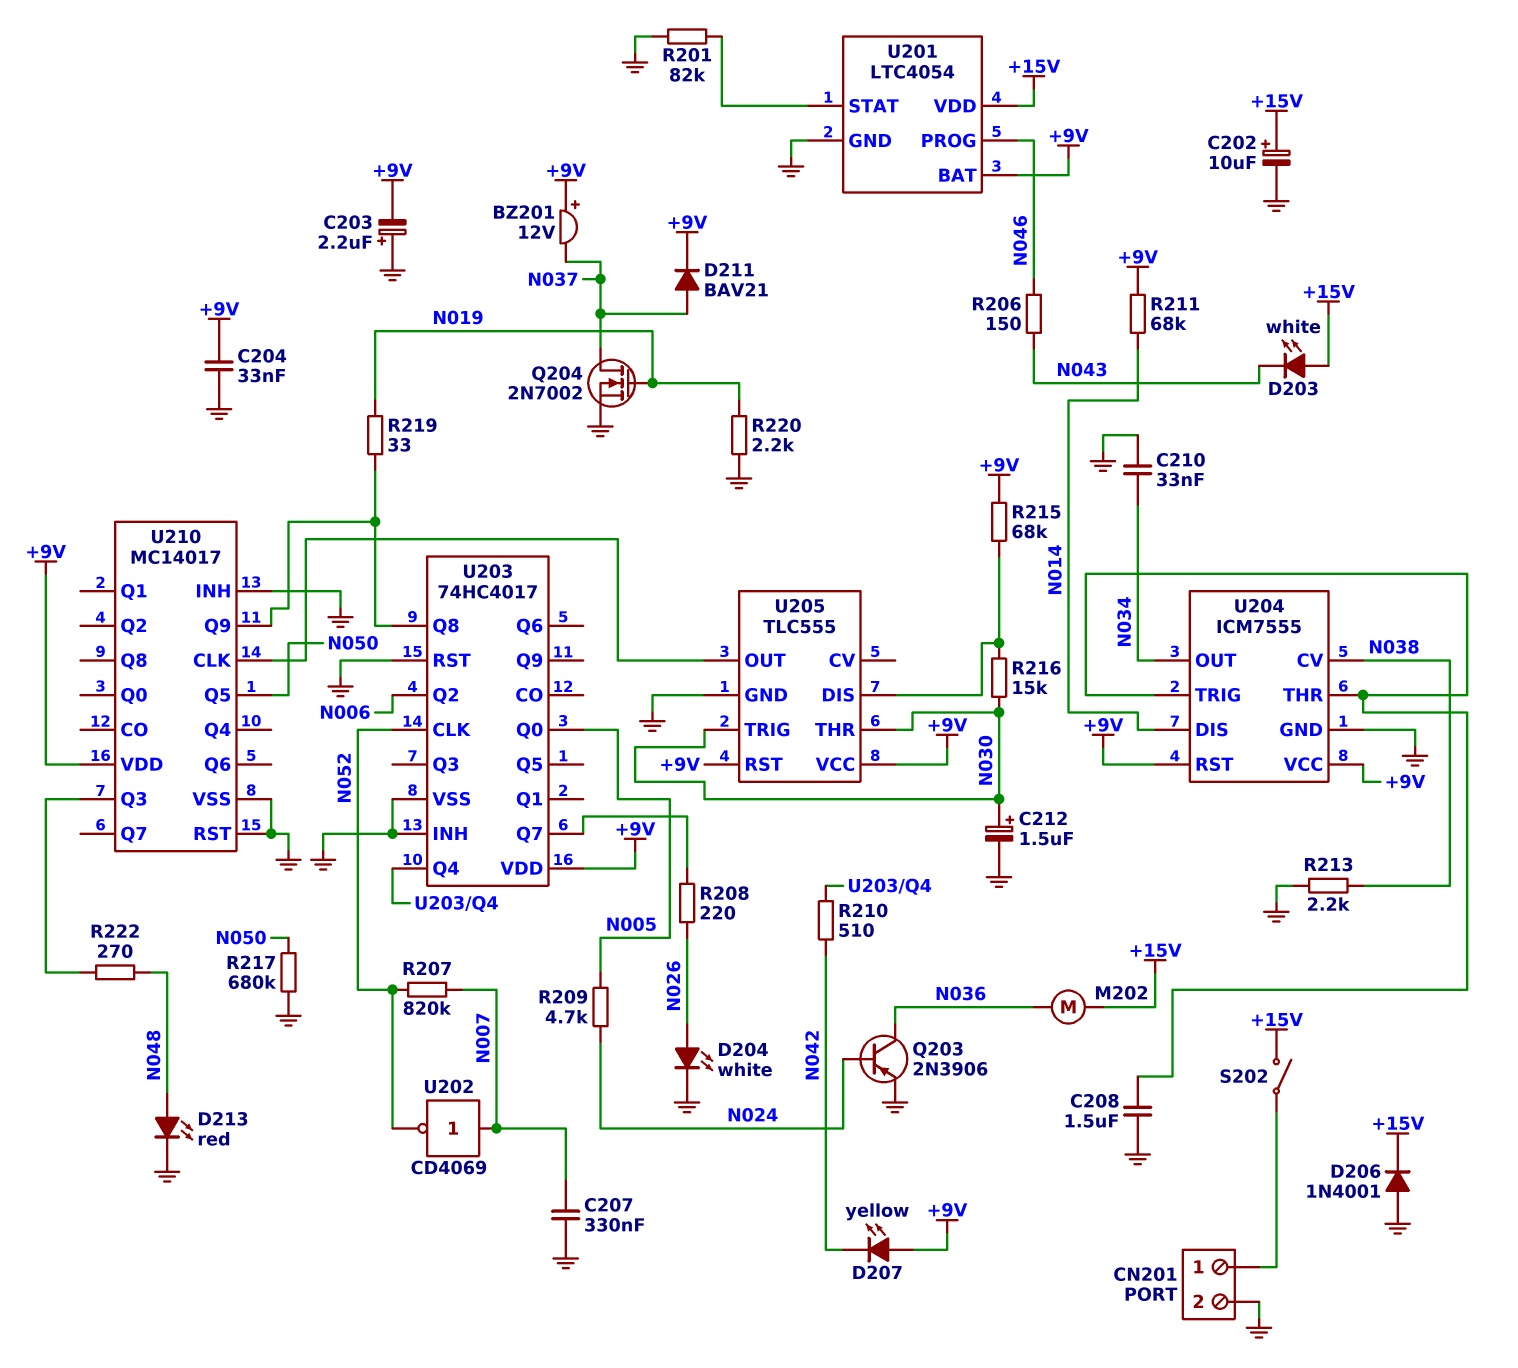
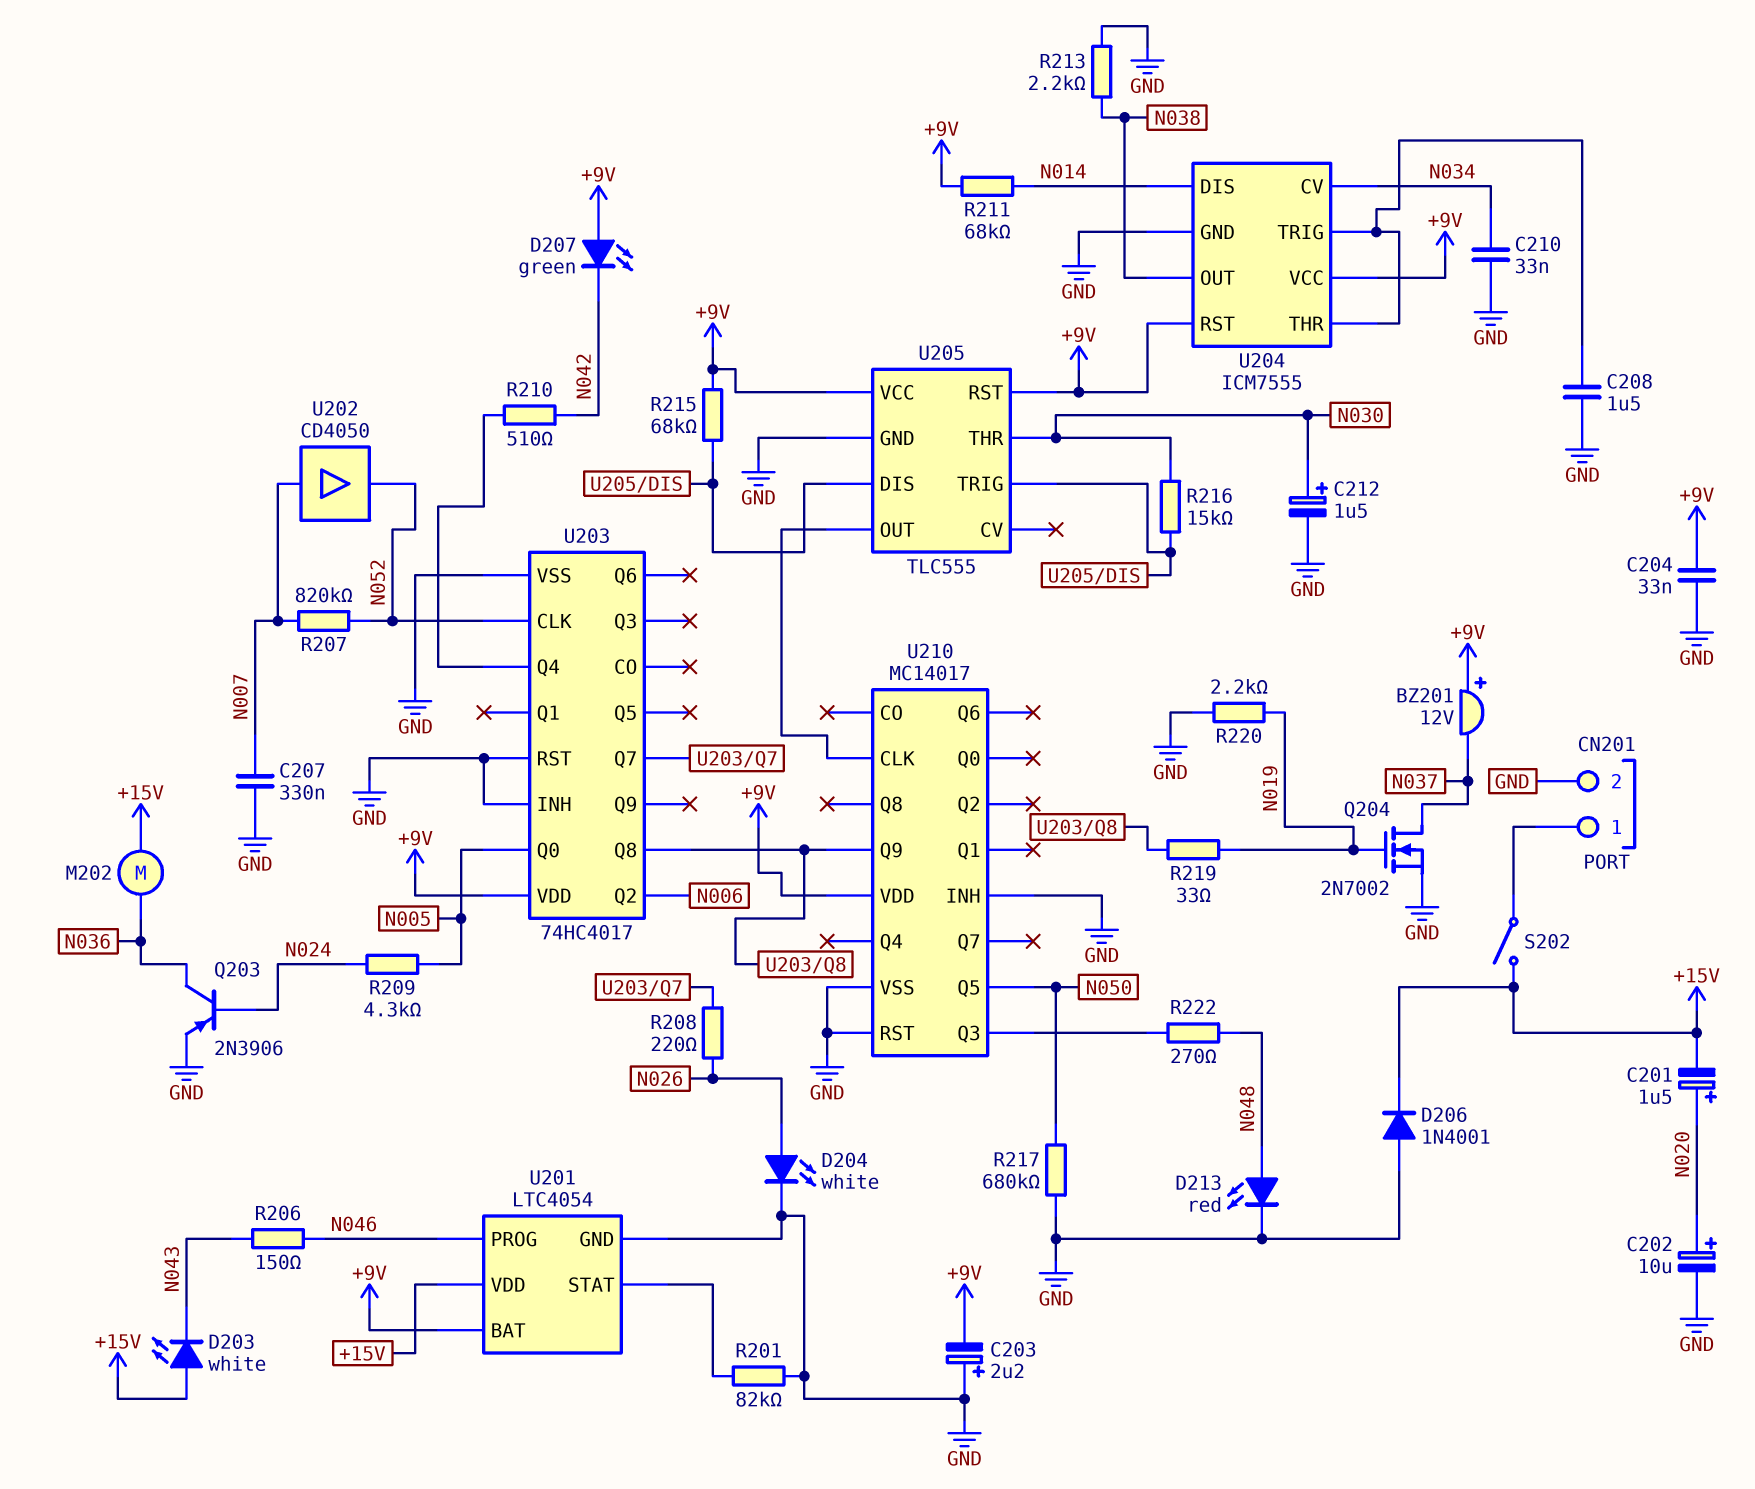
C201: none -> 1.5uF (plus N020, minus +15V)
C202: 10uF (plus +15V, minus GND) -> 10uF (plus N020, minus GND)
D207: LED yellow (A +9V, K N042) -> LED green (A +9V, K N042)
D211: diode BAV21 (A N037, K +9V) -> none
R209: 4.7k (N005, N024) -> 4.3k (N005, N024)
U202: NOT CD4069 (in N007, out N052) -> buffer CD4050 (in N007, out N052)
U204 pin CV: N038 -> N034
U204 pin OUT: N034 -> N038
U205 pin TRIG: N030 -> U205/DIS

